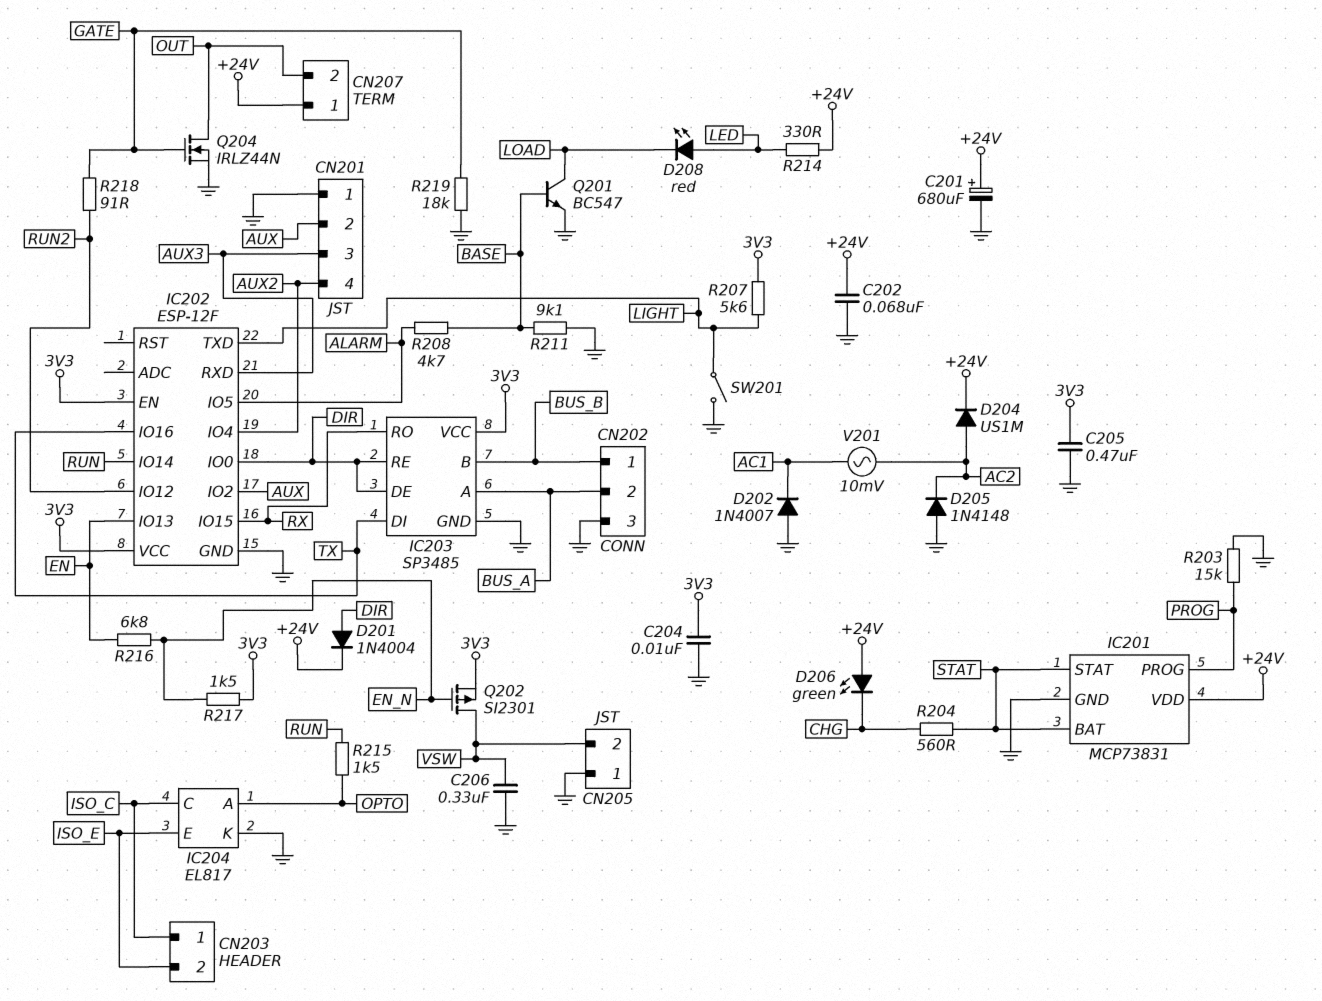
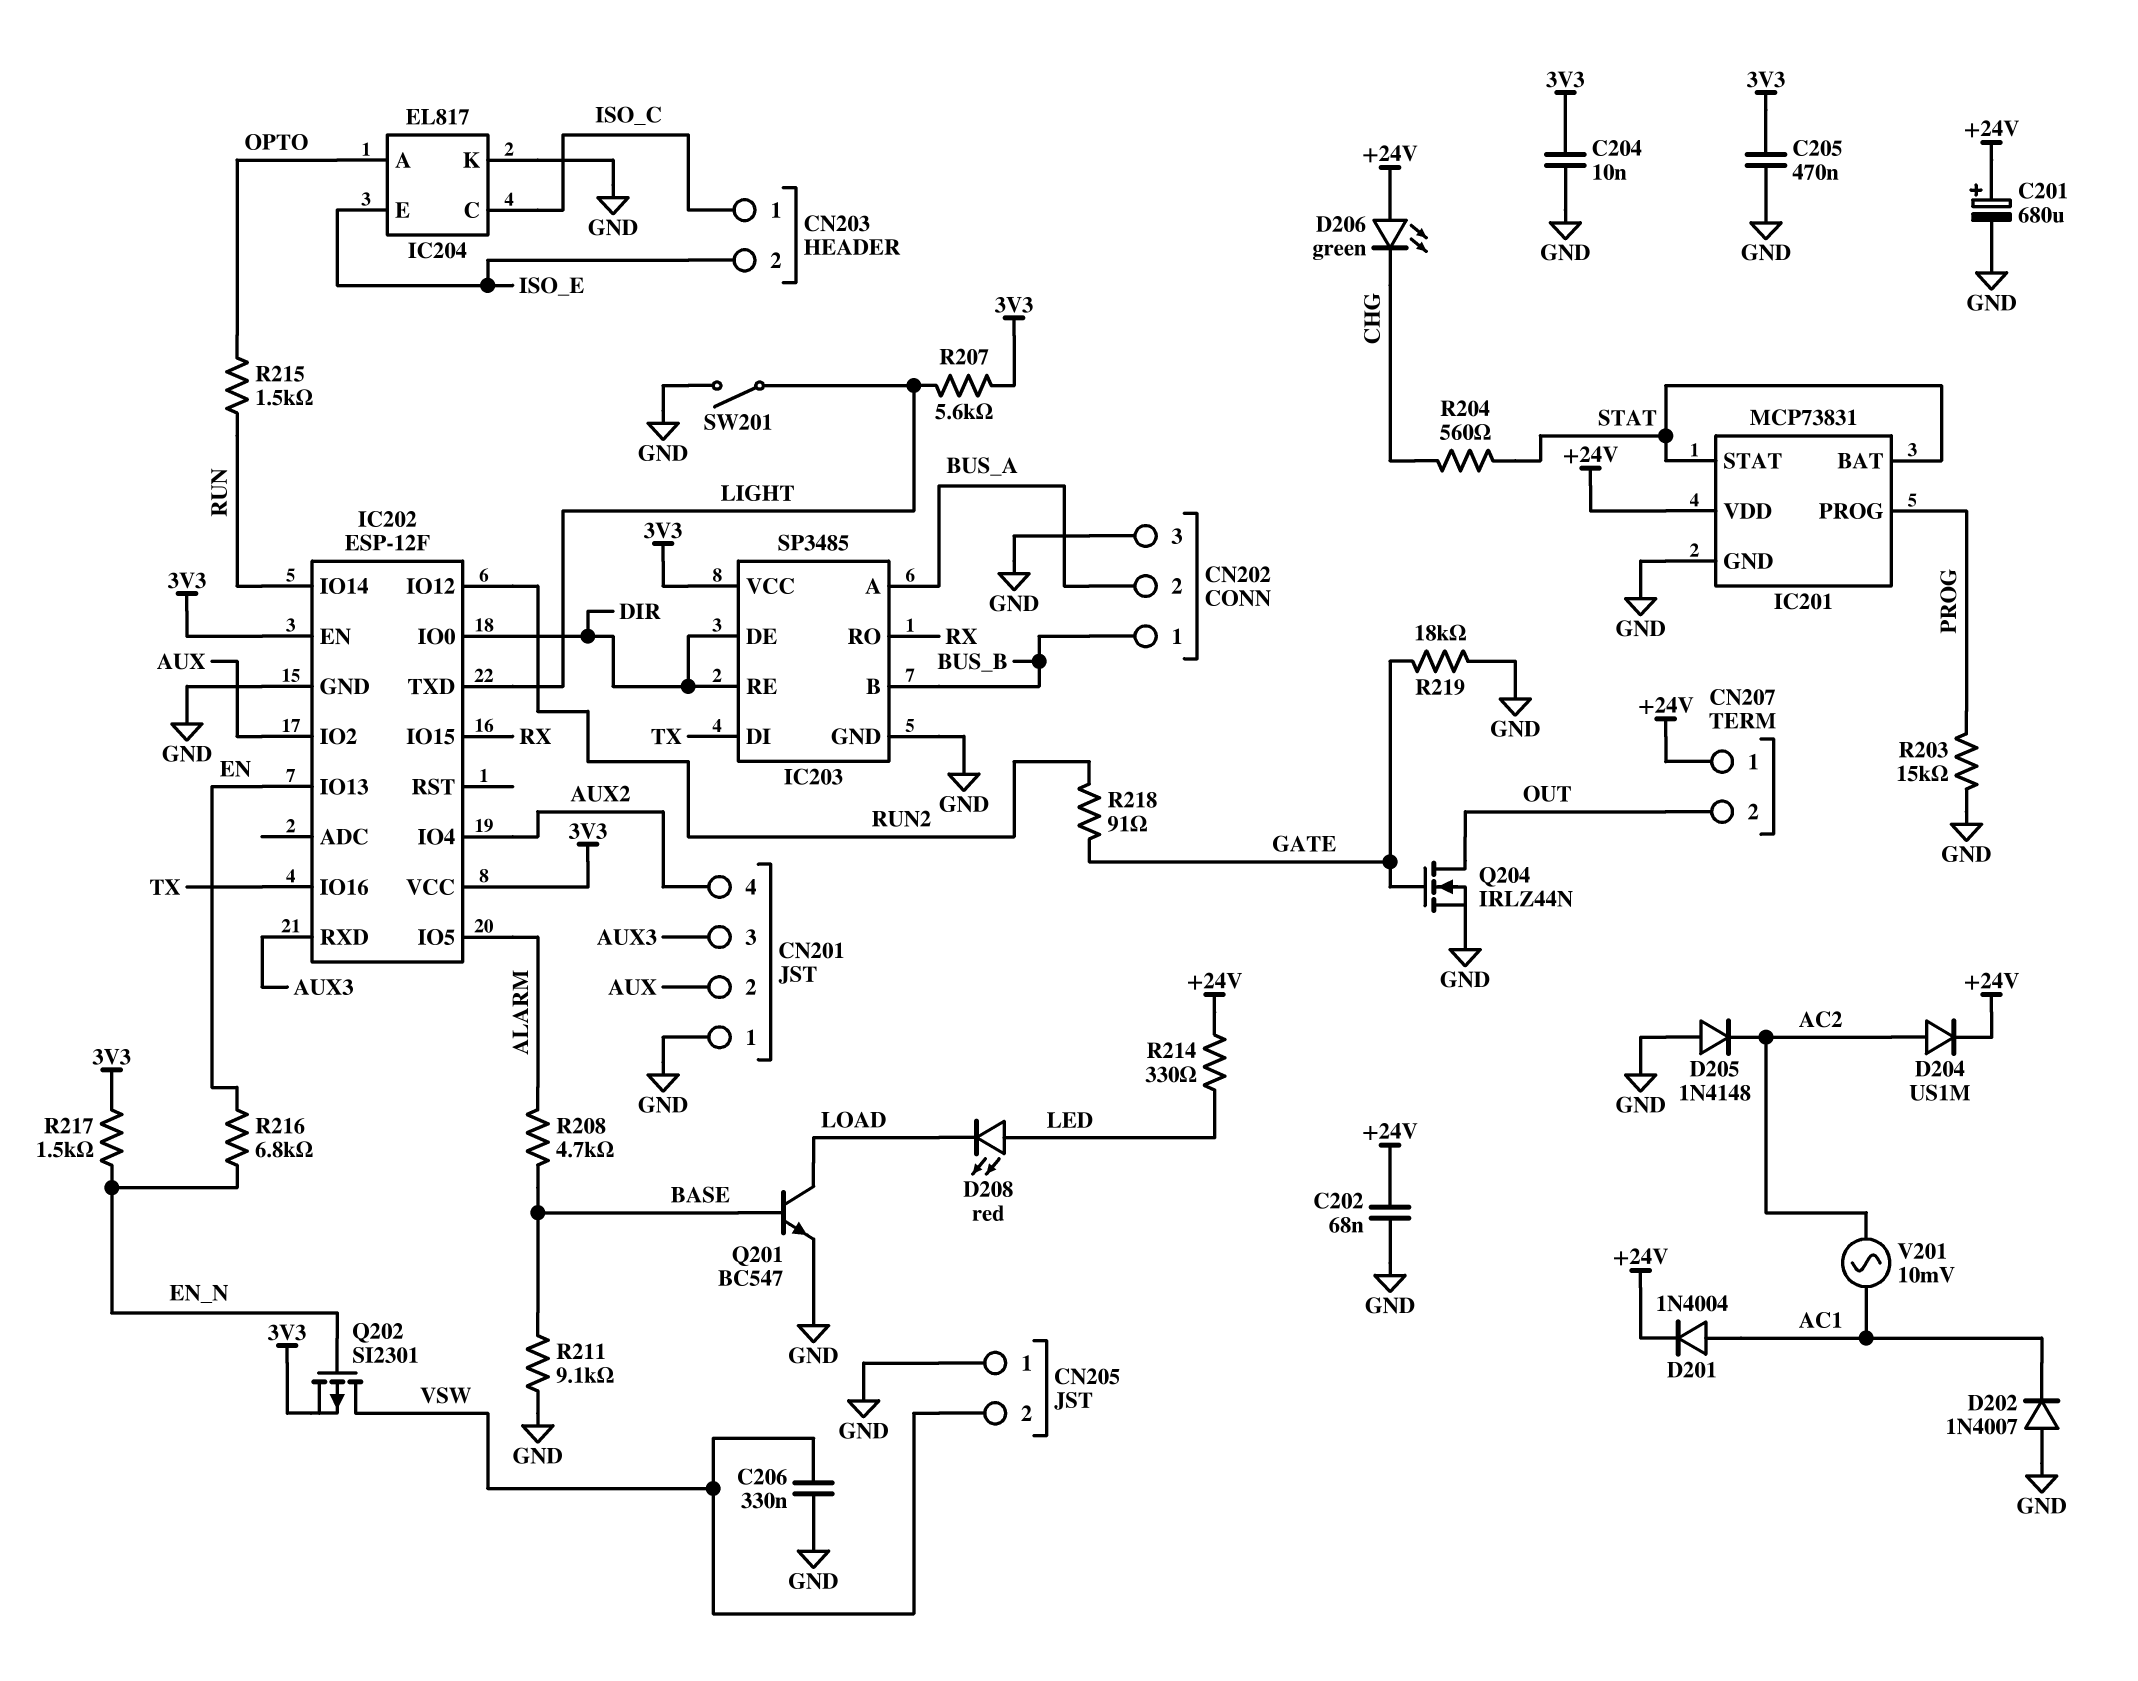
D201: diode 1N4004 (A DIR, K +24V) -> diode 1N4004 (A AC1, K +24V)

